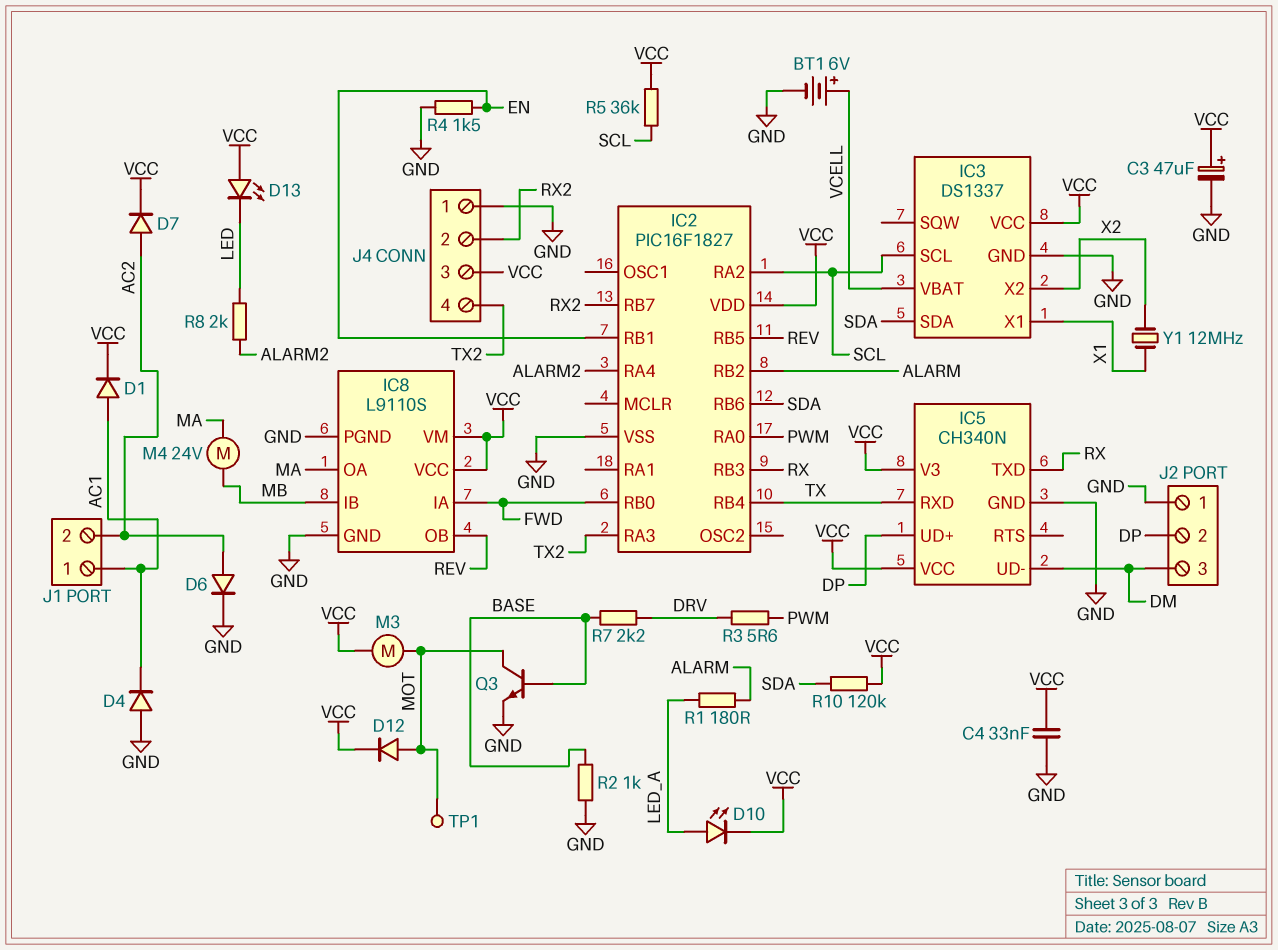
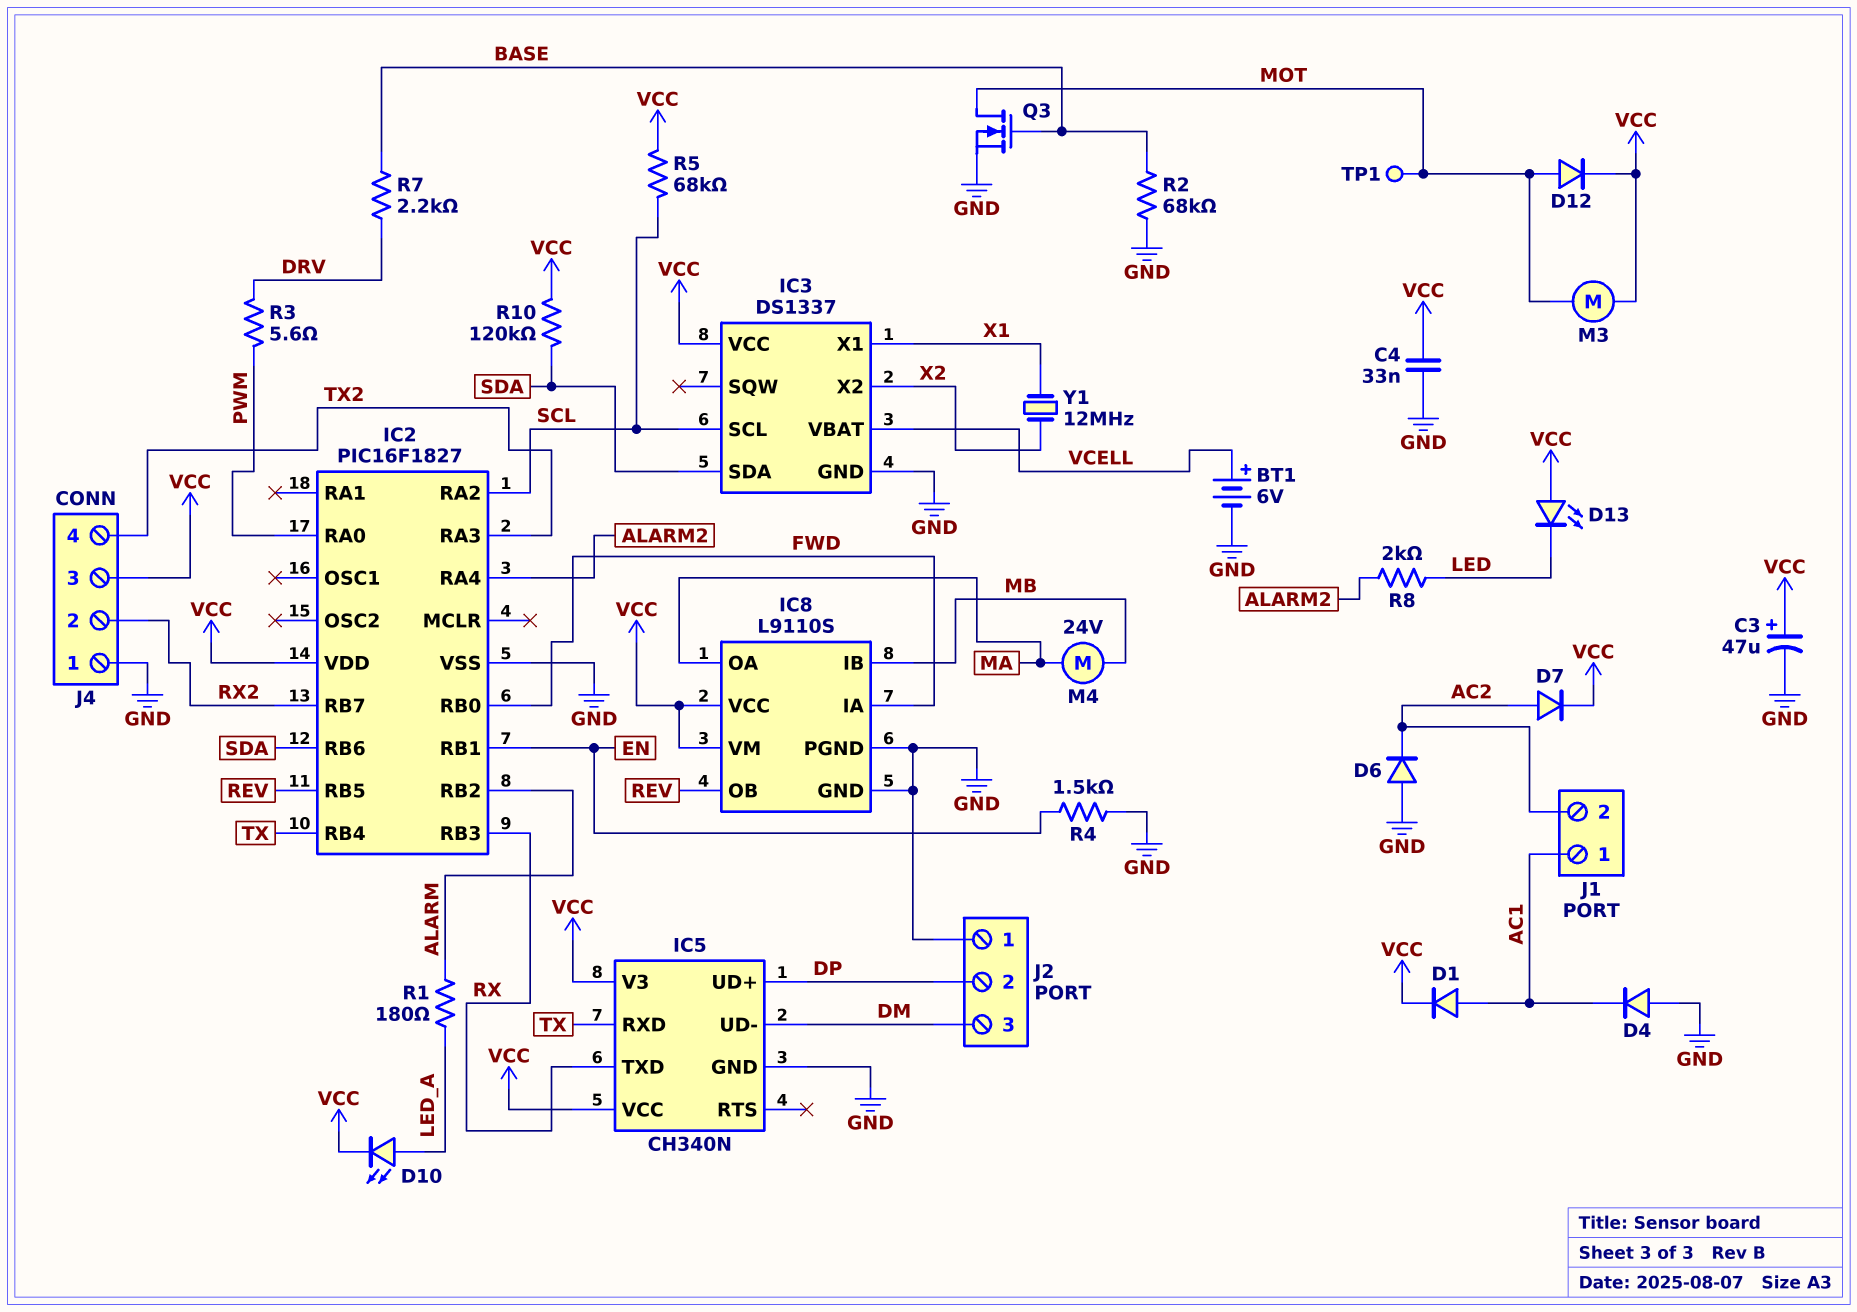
D6: diode (A AC2, K GND) -> diode (A GND, K AC2)
Q3: NPN (B BASE, C MOT, E GND) -> NMOS (G BASE, D MOT, S GND)
R2: 1k (BASE, GND) -> 68k (BASE, GND)
R5: 36k (SCL, VCC) -> 68k (SCL, VCC)

